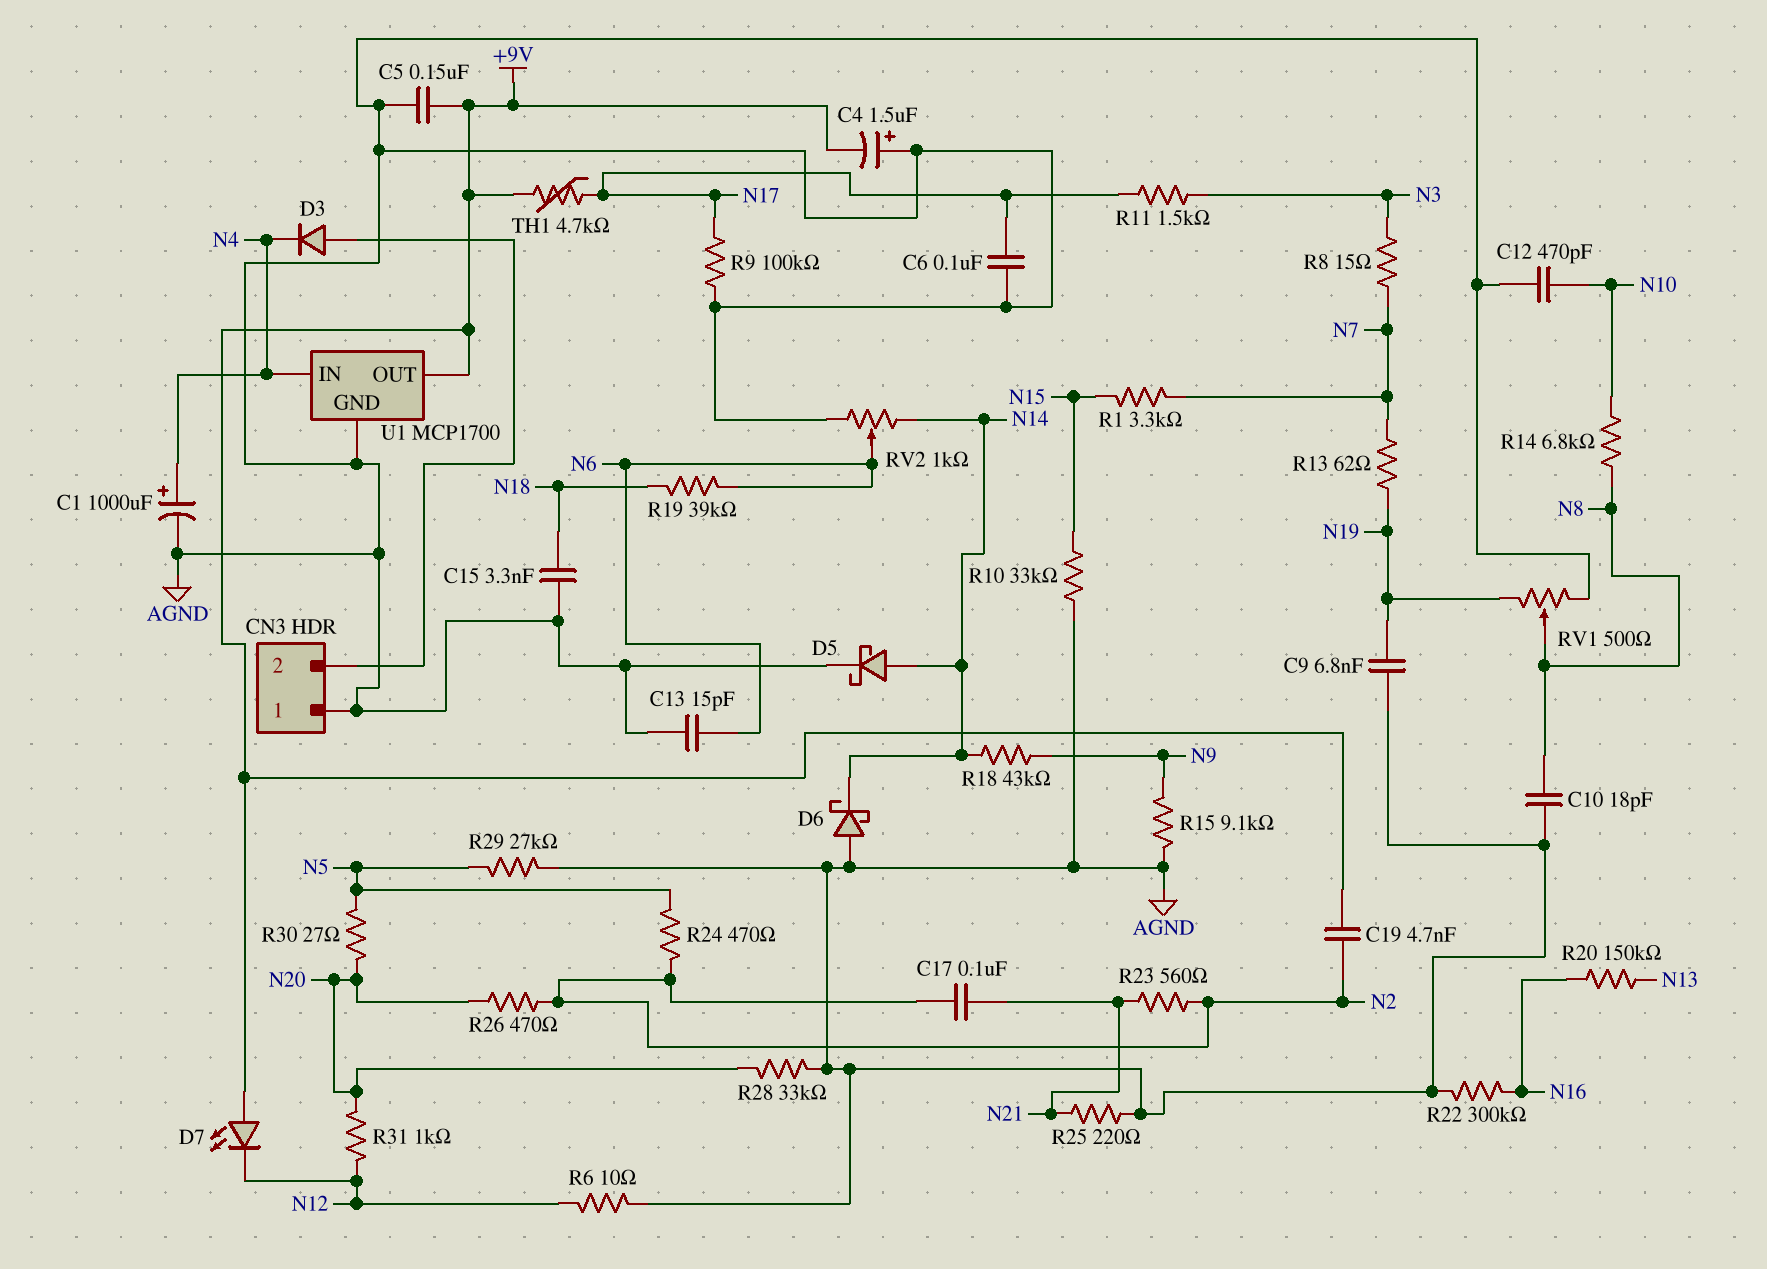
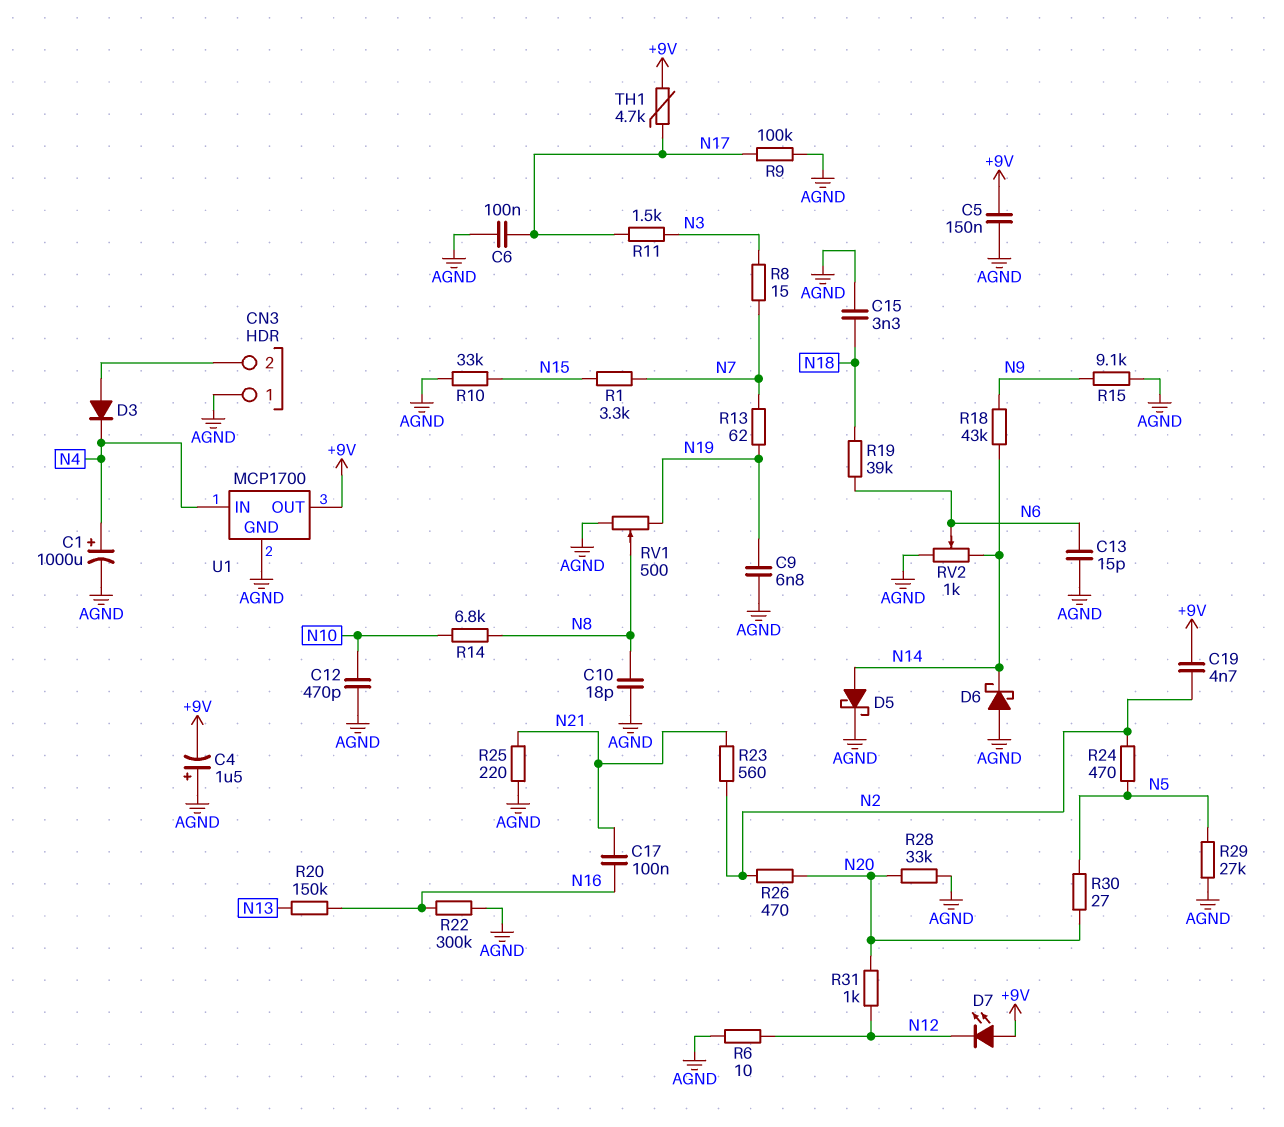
C17: 100nF (N2, N21) -> 100nF (N16, N21)

